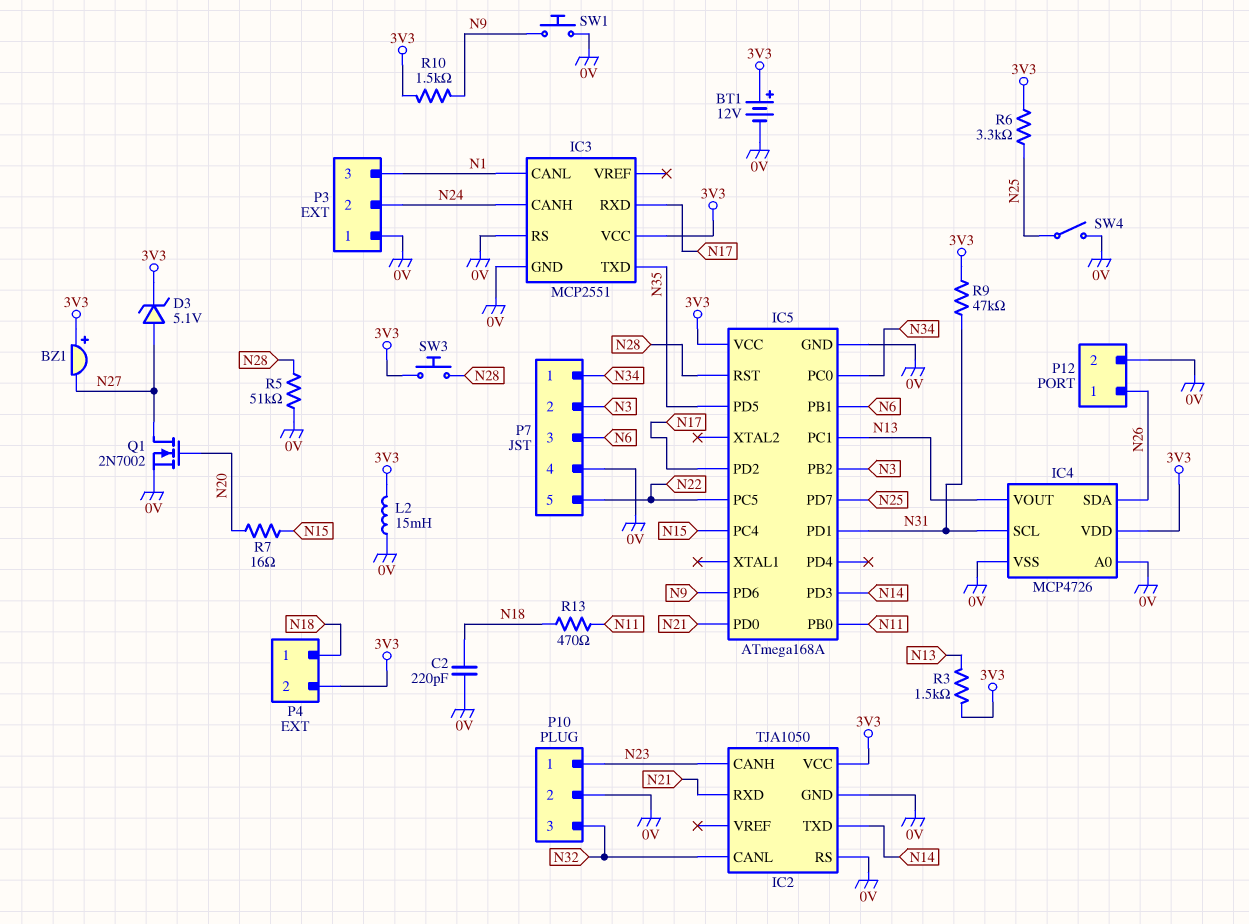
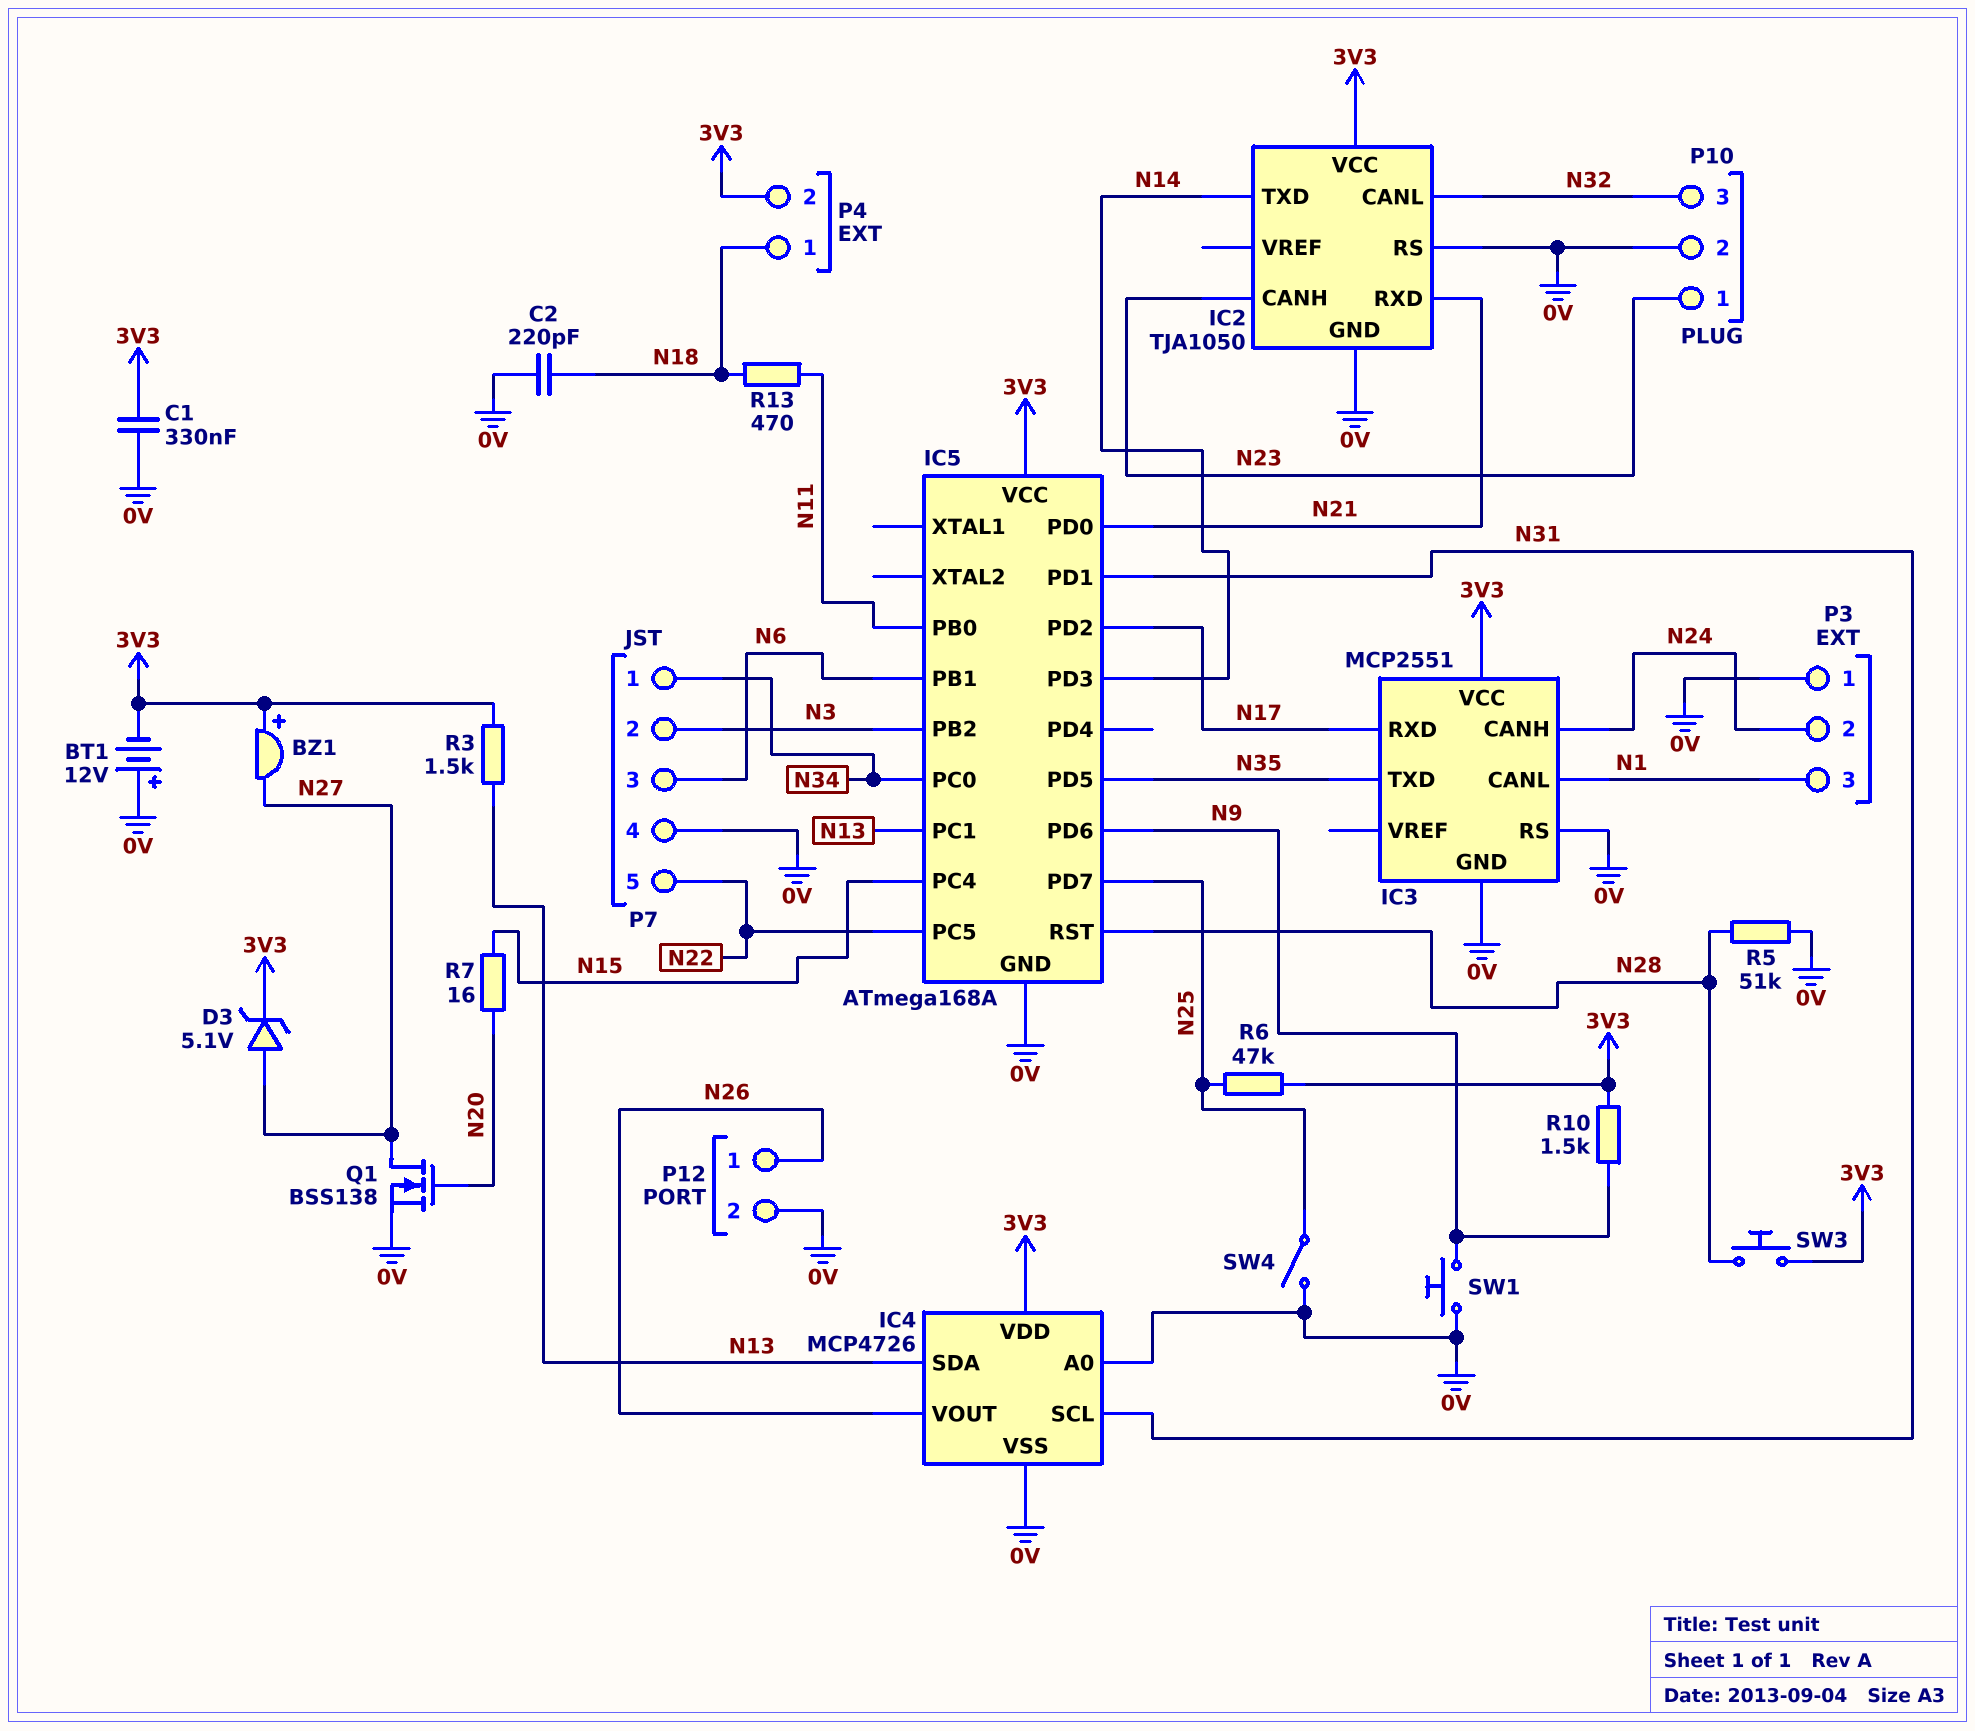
BT1: 12V (plus 3V3, minus 0V) -> 12V (plus 0V, minus 3V3)
C1: none -> 330nF (0V, 3V3)
IC4 pin SDA: N26 -> N13
IC4 pin VOUT: N13 -> N26
L2: 15mH (0V, 3V3) -> none
Q1: NMOS 2N7002 (G N20, D N27, S 0V) -> NMOS BSS138 (G N20, D N27, S 0V)
R6: 3.3k (3V3, N25) -> 47k (3V3, N25)
R9: 47k (3V3, N31) -> none

